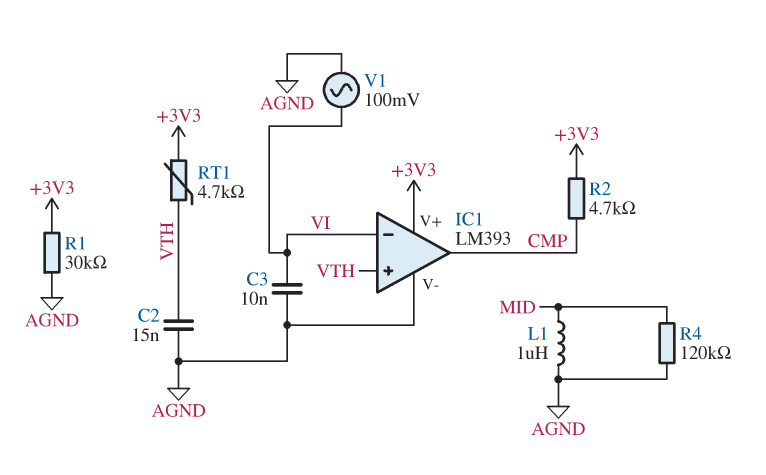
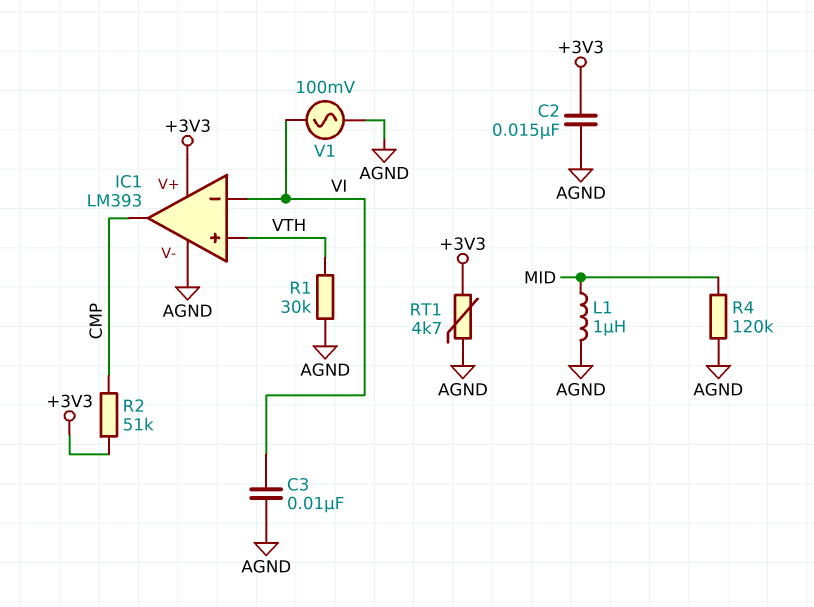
C2: 15nF (AGND, VTH) -> 15nF (+3V3, AGND)
R1: 30k (+3V3, AGND) -> 30k (AGND, VTH)
R2: 4.7k (+3V3, CMP) -> 51k (+3V3, CMP)
RT1: 4.7k (+3V3, VTH) -> 4.7k (+3V3, AGND)

